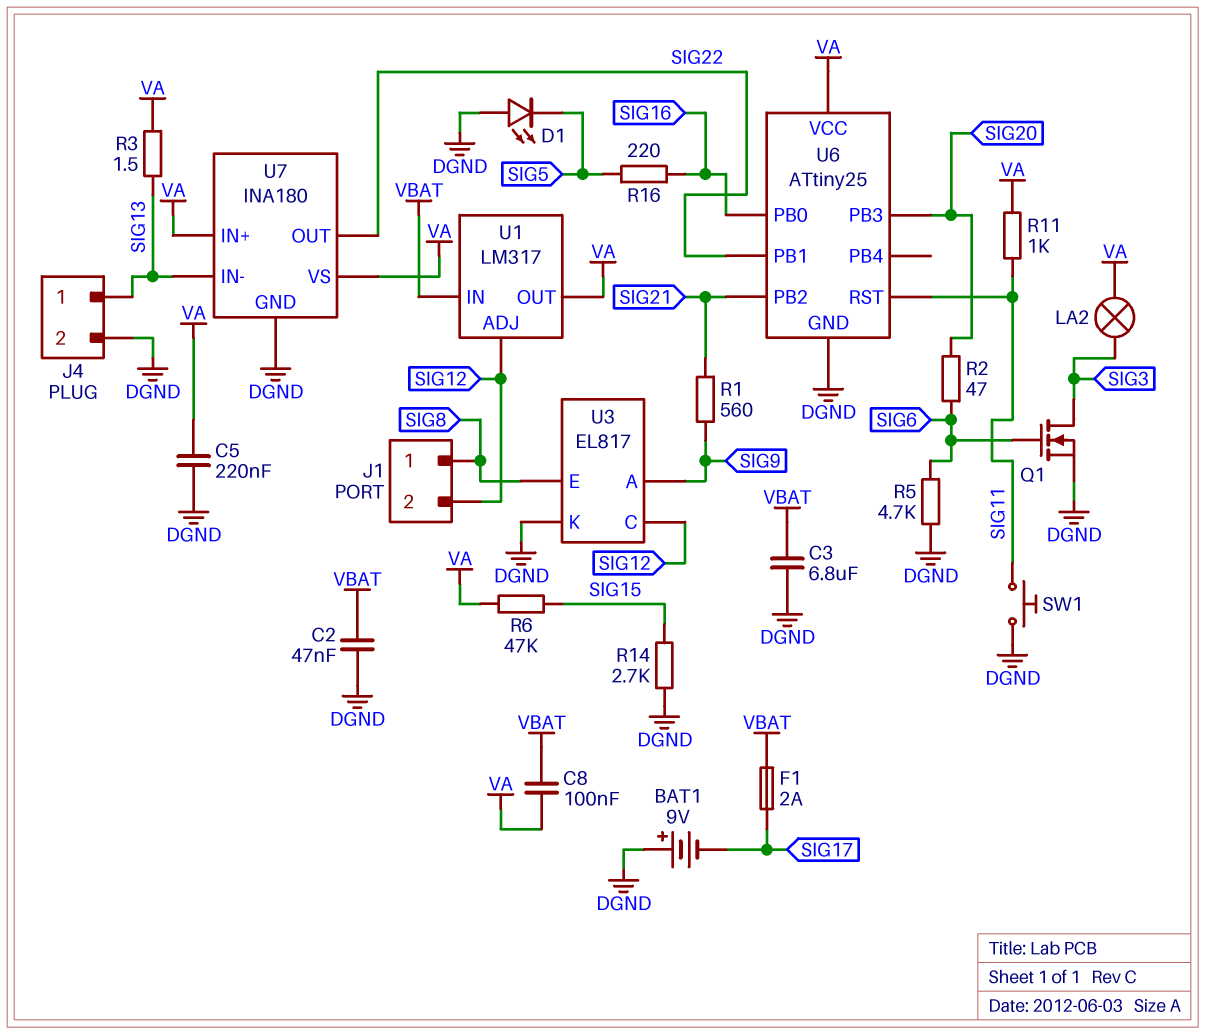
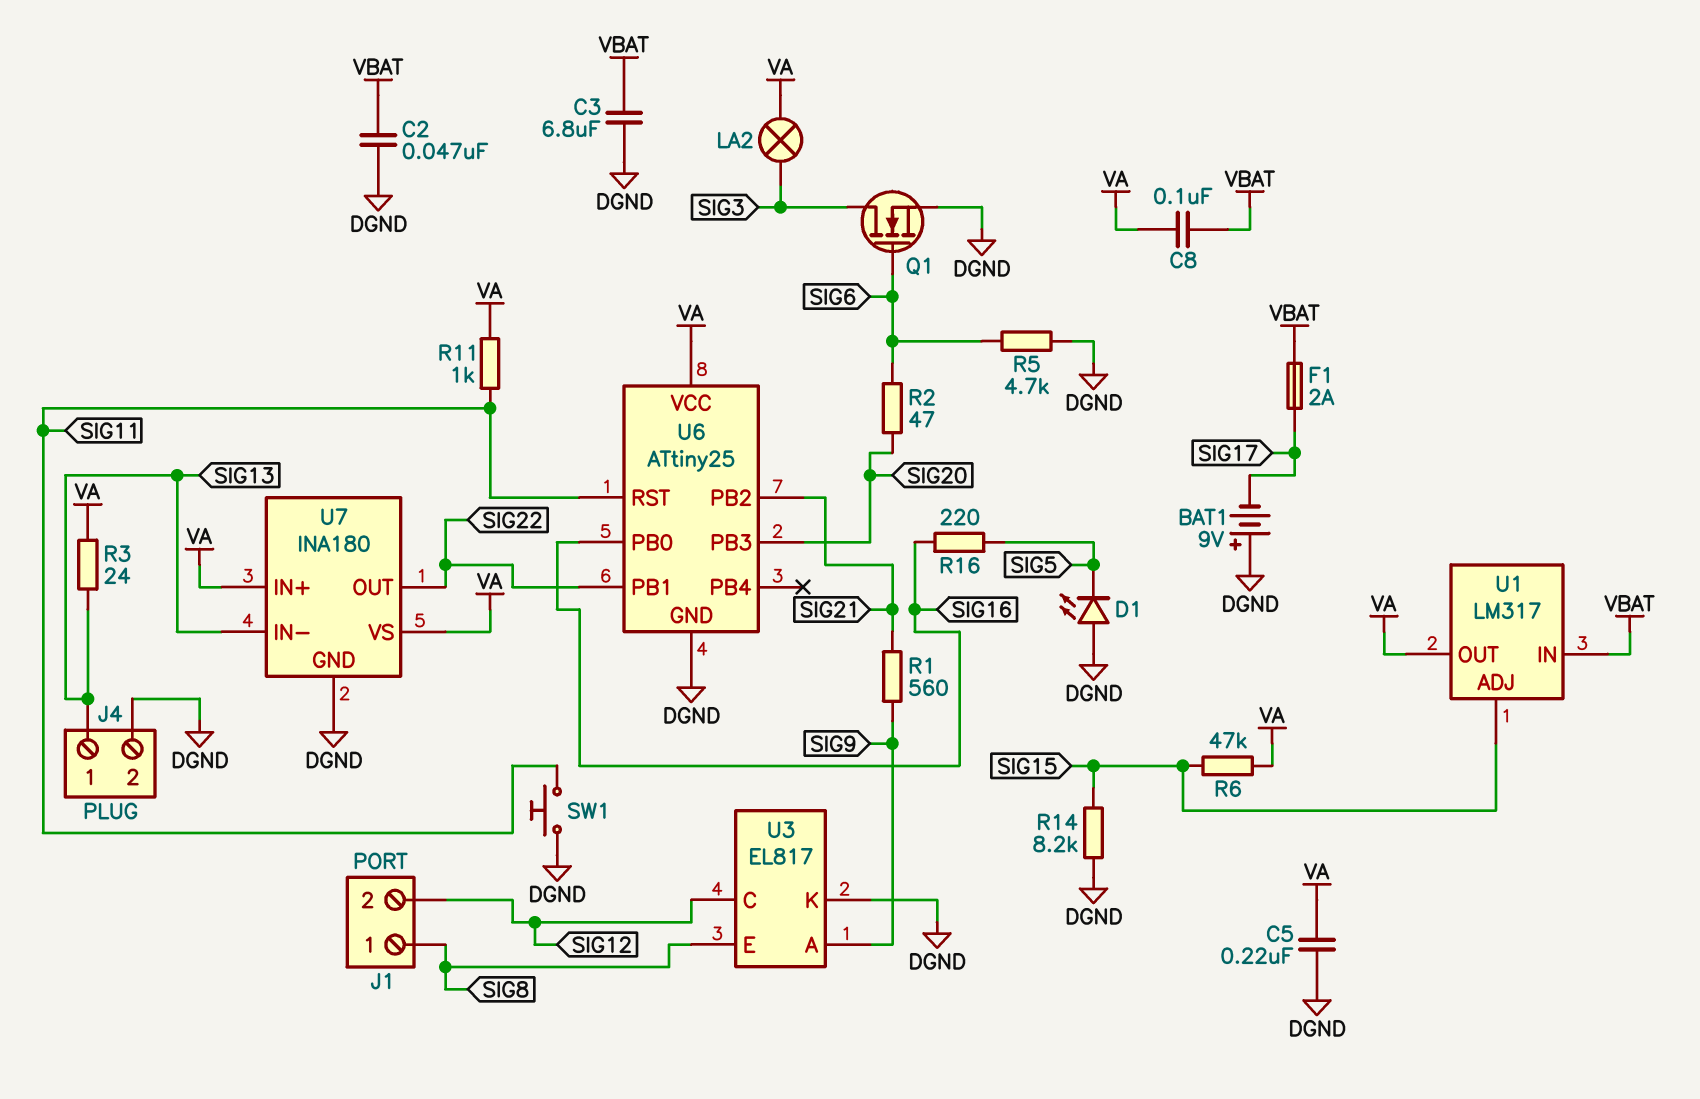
R3: 1.5 (SIG13, VA) -> 24 (SIG13, VA)
R14: 2.7k (DGND, SIG15) -> 8.2k (DGND, SIG15)
U1 pin ADJ: SIG12 -> SIG15

